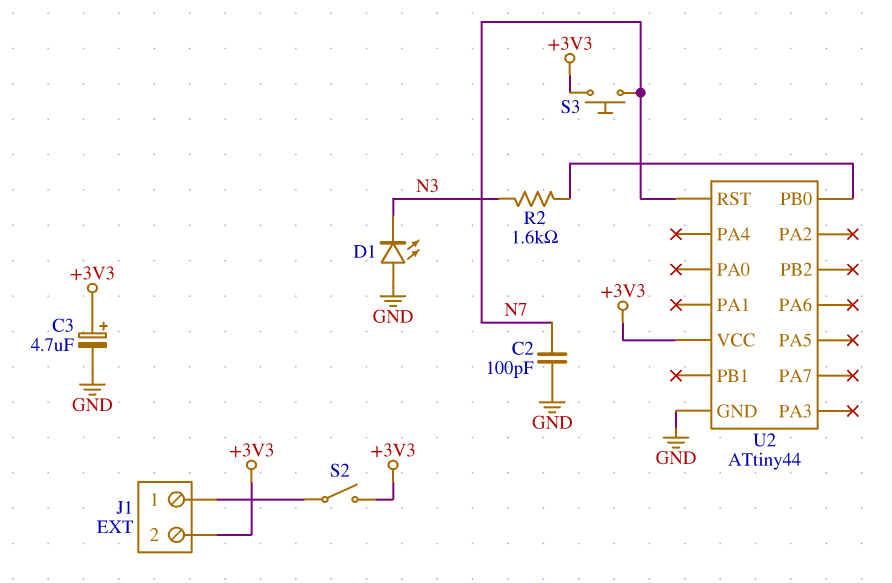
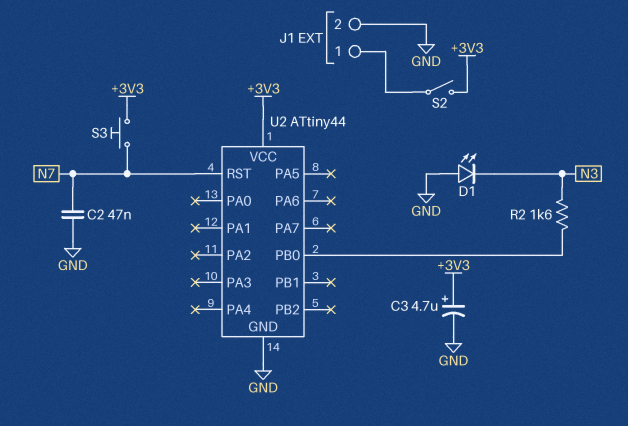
C2: 100pF (GND, N7) -> 47nF (GND, N7)
J1 pin 2: +3V3 -> GND

